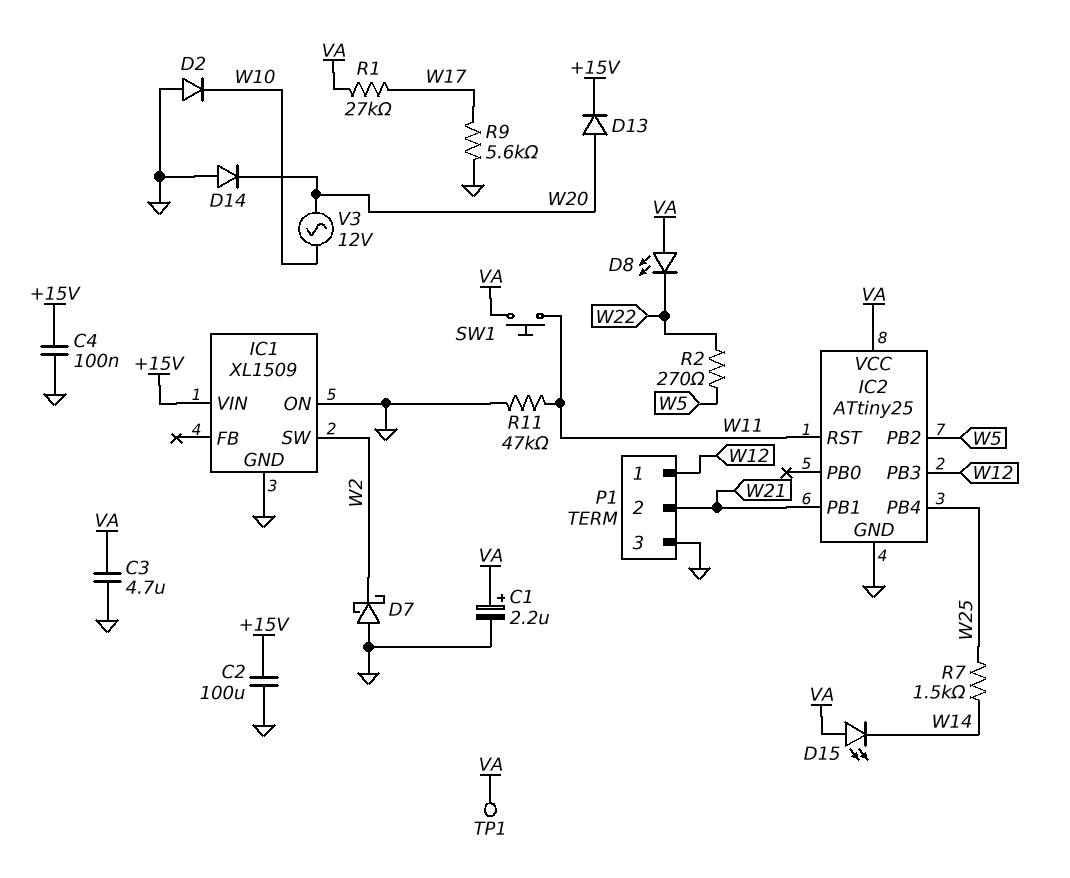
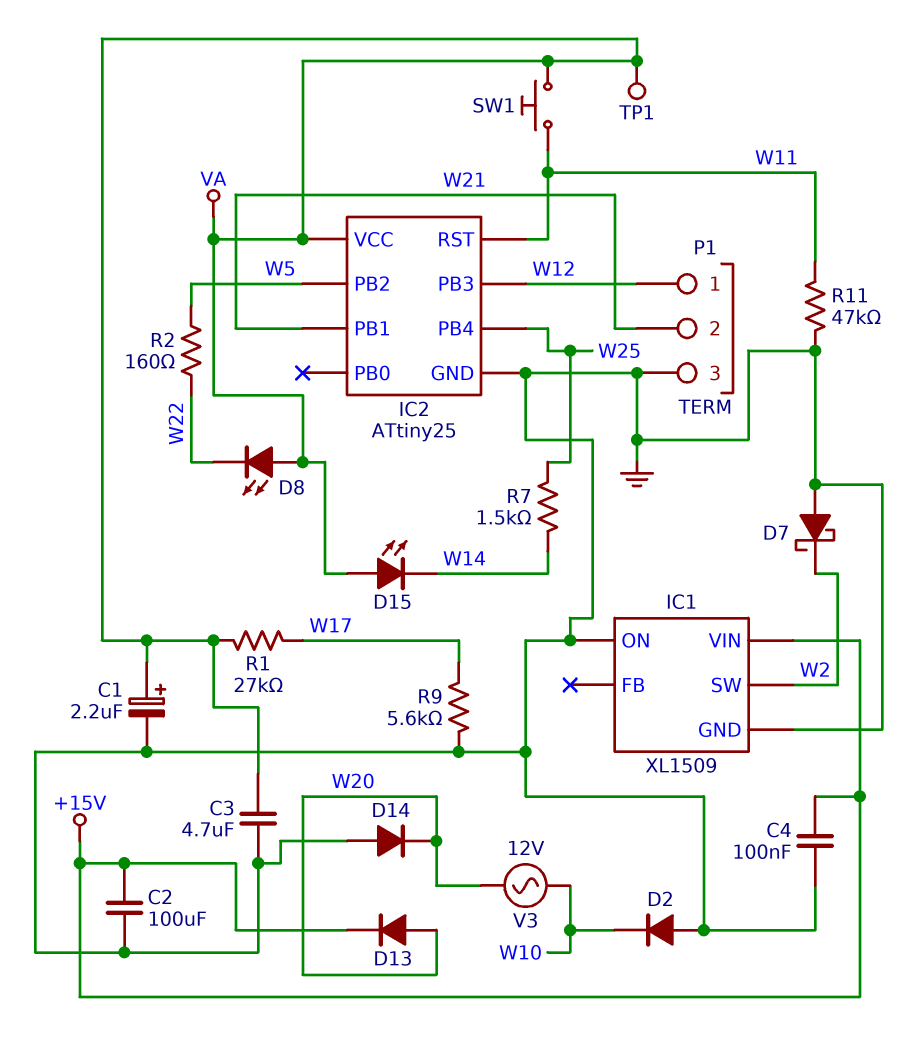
R2: 270 (W5, W22) -> 160 (W5, W22)

